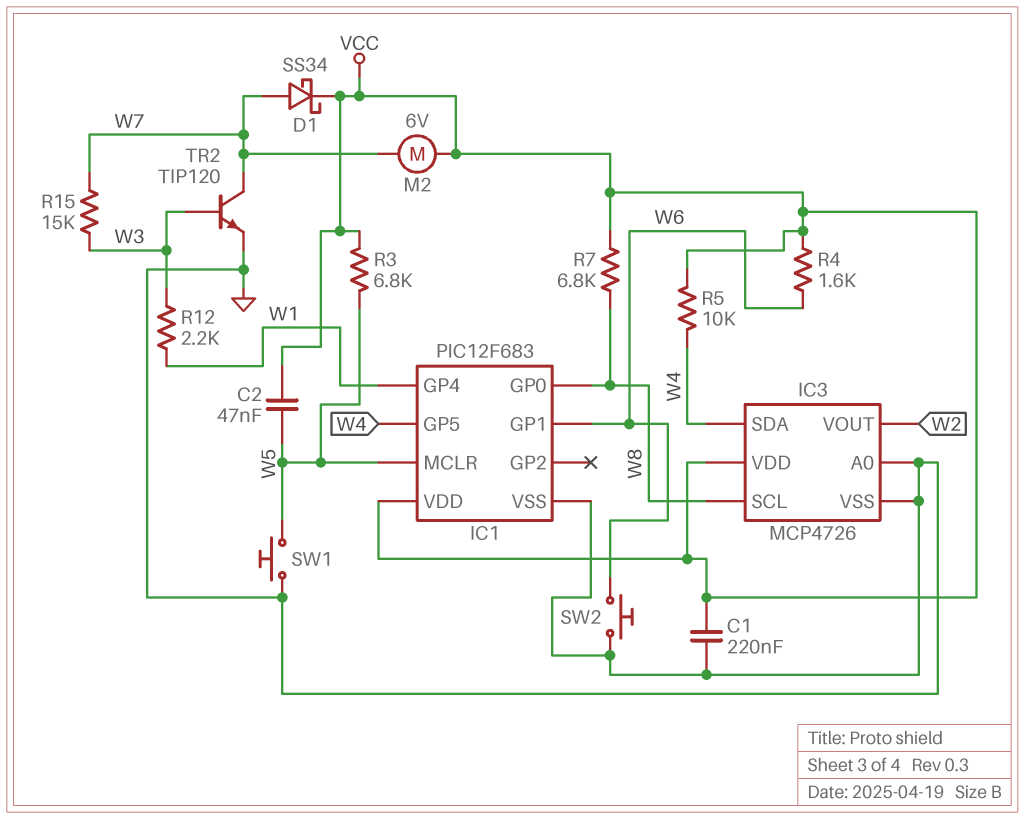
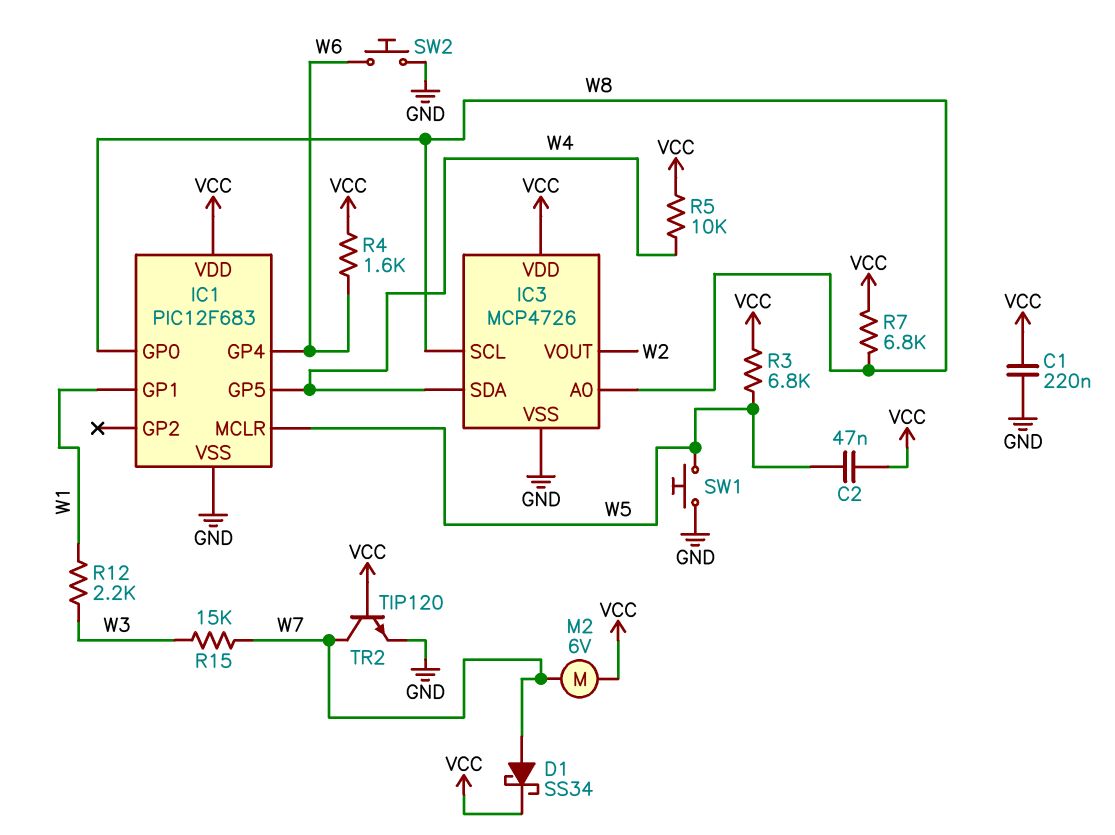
IC1 pin GP1: W6 -> W1
IC1 pin GP4: W1 -> W6
IC3 pin A0: GND -> W8
TR2: NPN TIP120 (B W3, C W7, E GND) -> NPN TIP120 (B VCC, C W7, E GND)

